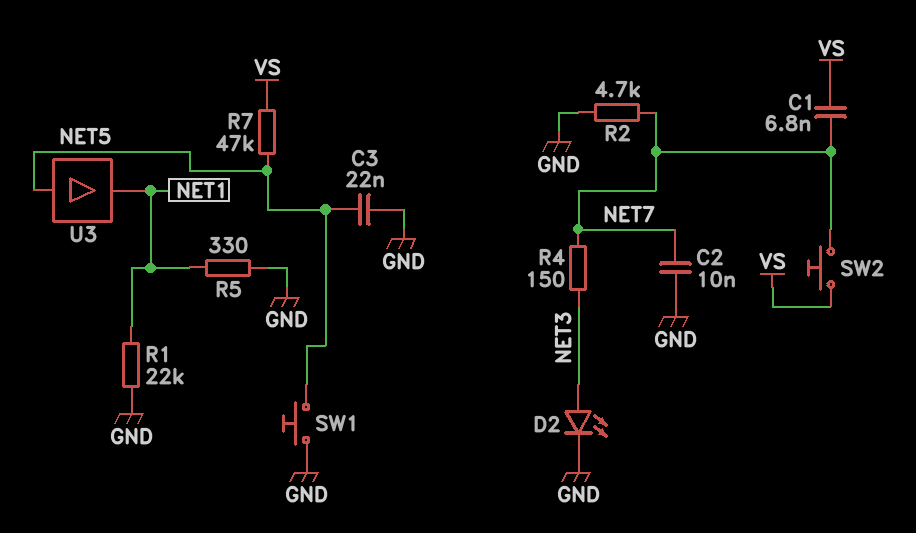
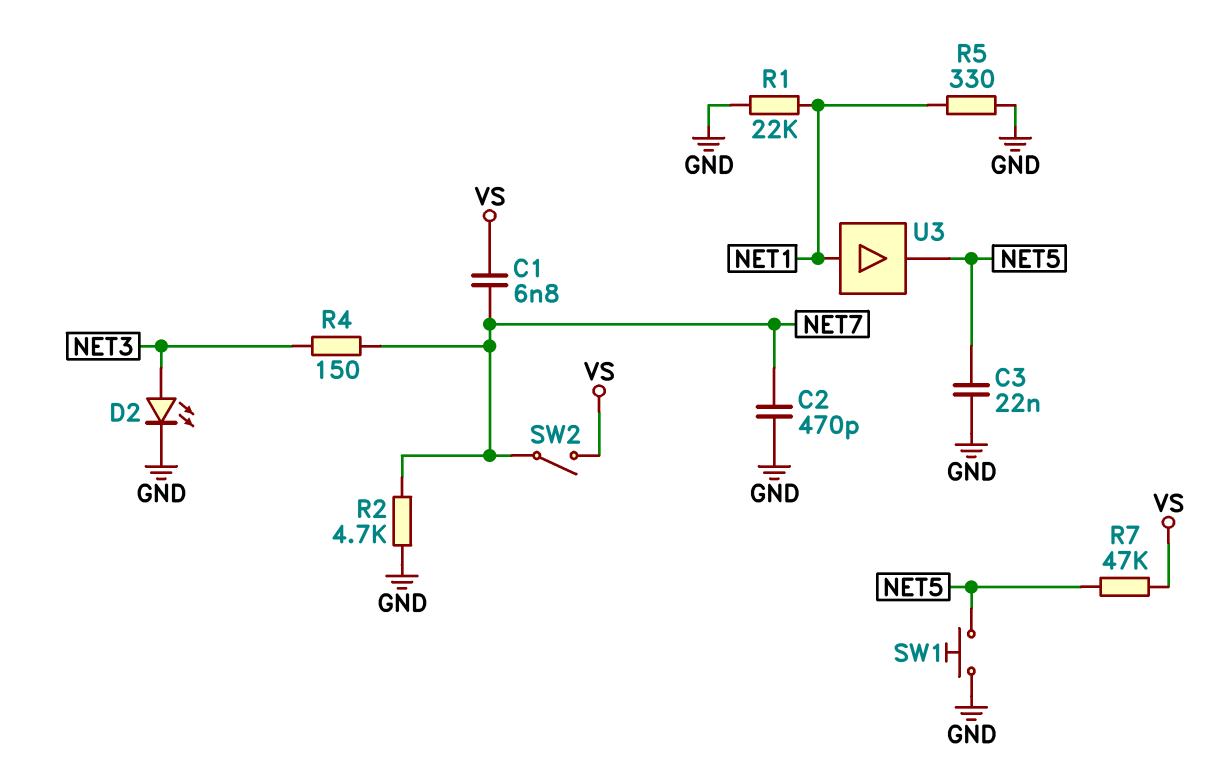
C2: 10nF (GND, NET7) -> 470pF (GND, NET7)
SW2: button (NET7, VS) -> switch (NET7, VS)
U3: buffer (in NET5, out NET1) -> buffer (in NET1, out NET5)

